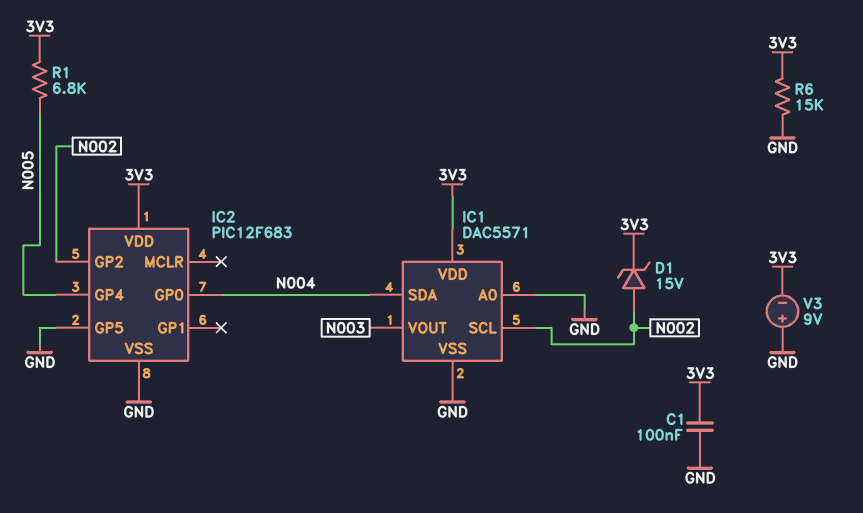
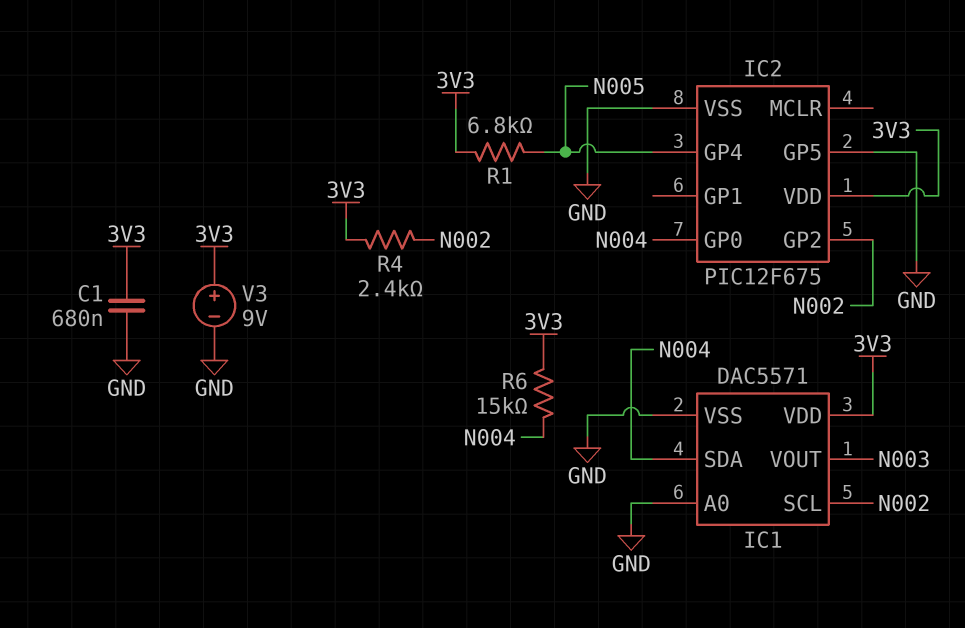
C1: 100nF (3V3, GND) -> 680nF (3V3, GND)
D1: zener 15V (A N002, K 3V3) -> none
IC2: PIC12F683 -> PIC12F675
R4: none -> 2.4k (3V3, N002)
R6: 15k (3V3, GND) -> 15k (3V3, N004)
V3: 9V (plus GND, minus 3V3) -> 9V (plus 3V3, minus GND)

